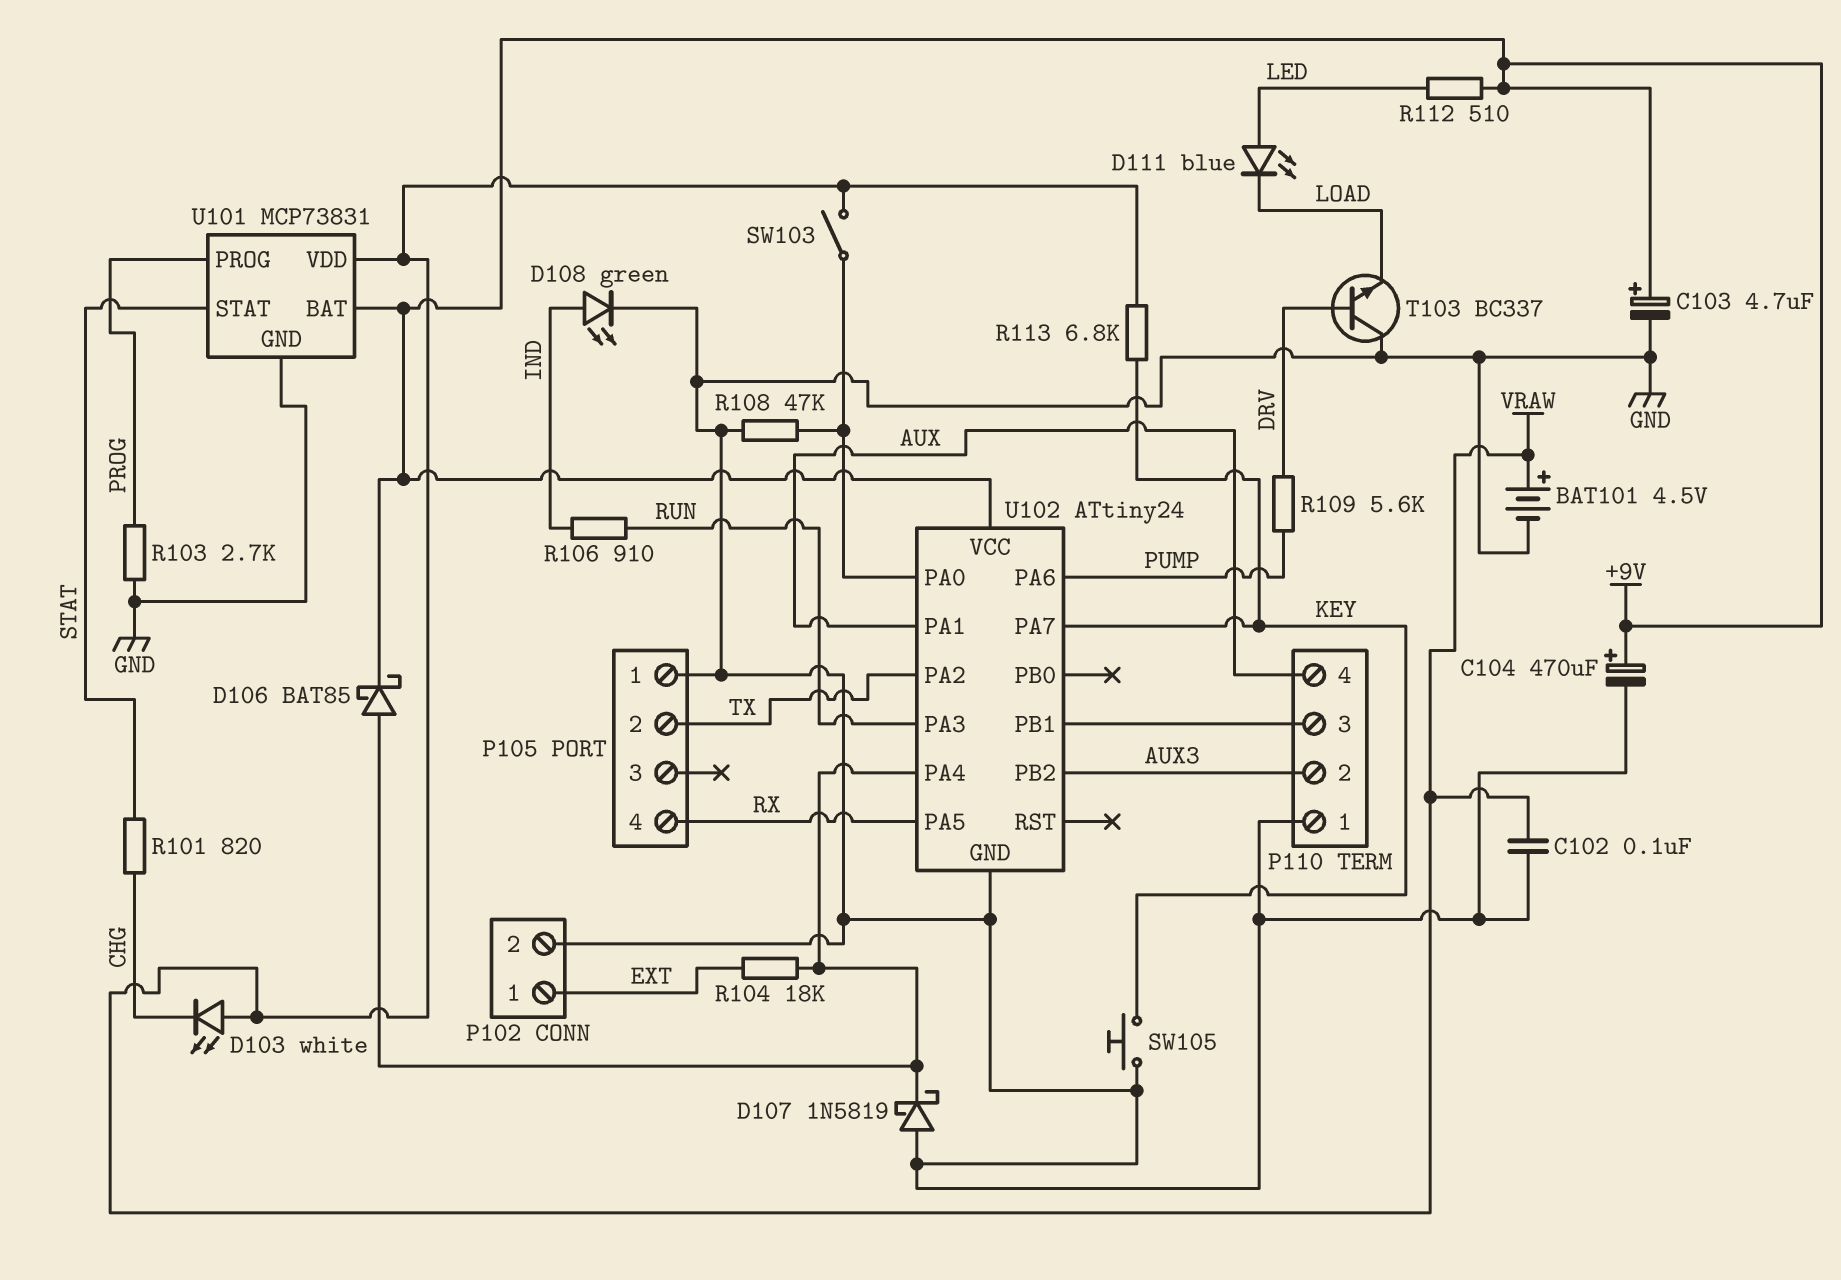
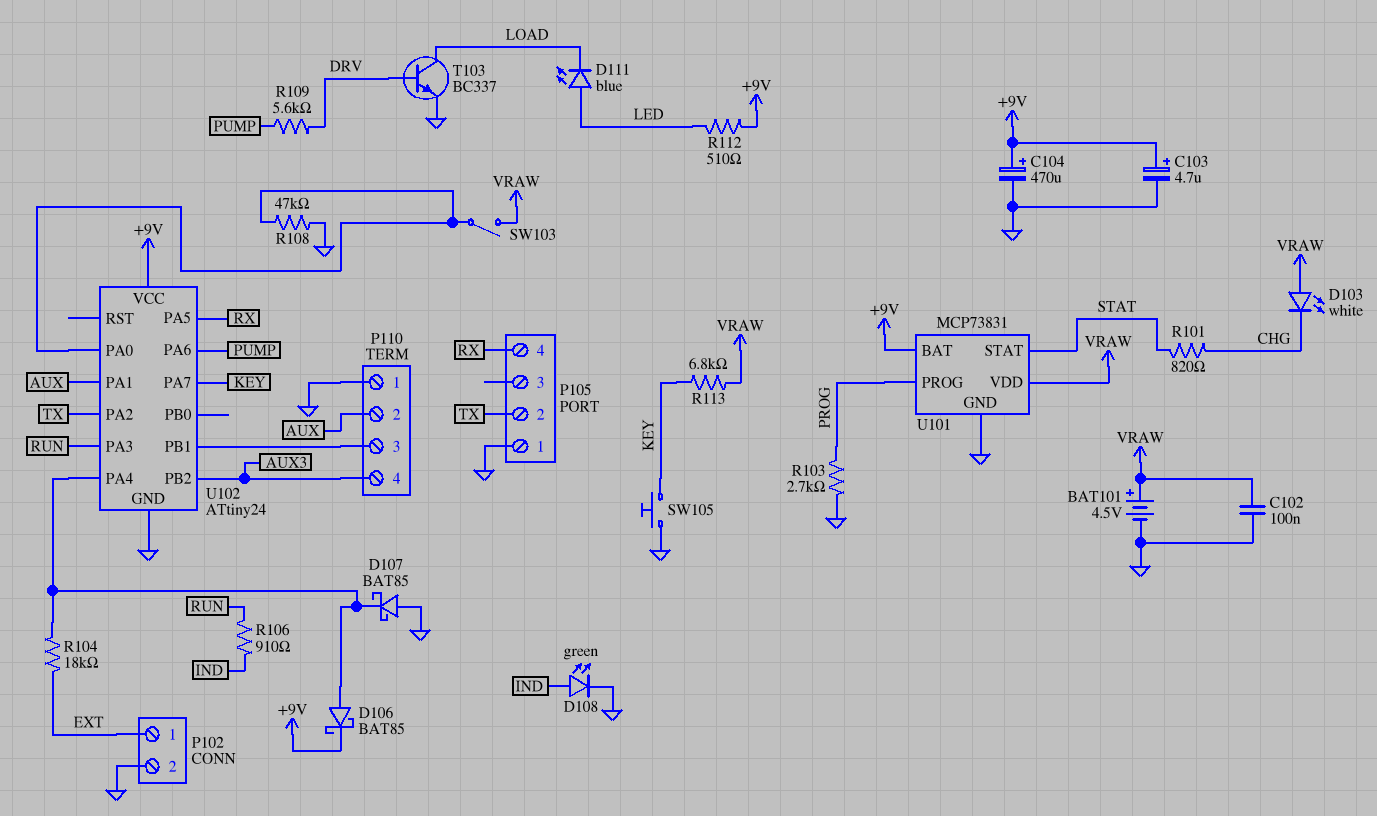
D107: schottky 1N5819 (A GND, K U102/PA4) -> schottky BAT85 (A GND, K U102/PA4)
P110 pin 2: AUX3 -> AUX
P110 pin 4: AUX -> AUX3
T103: NPN BC337 (B DRV, C GND, E LOAD) -> NPN BC337 (B DRV, C LOAD, E GND)

